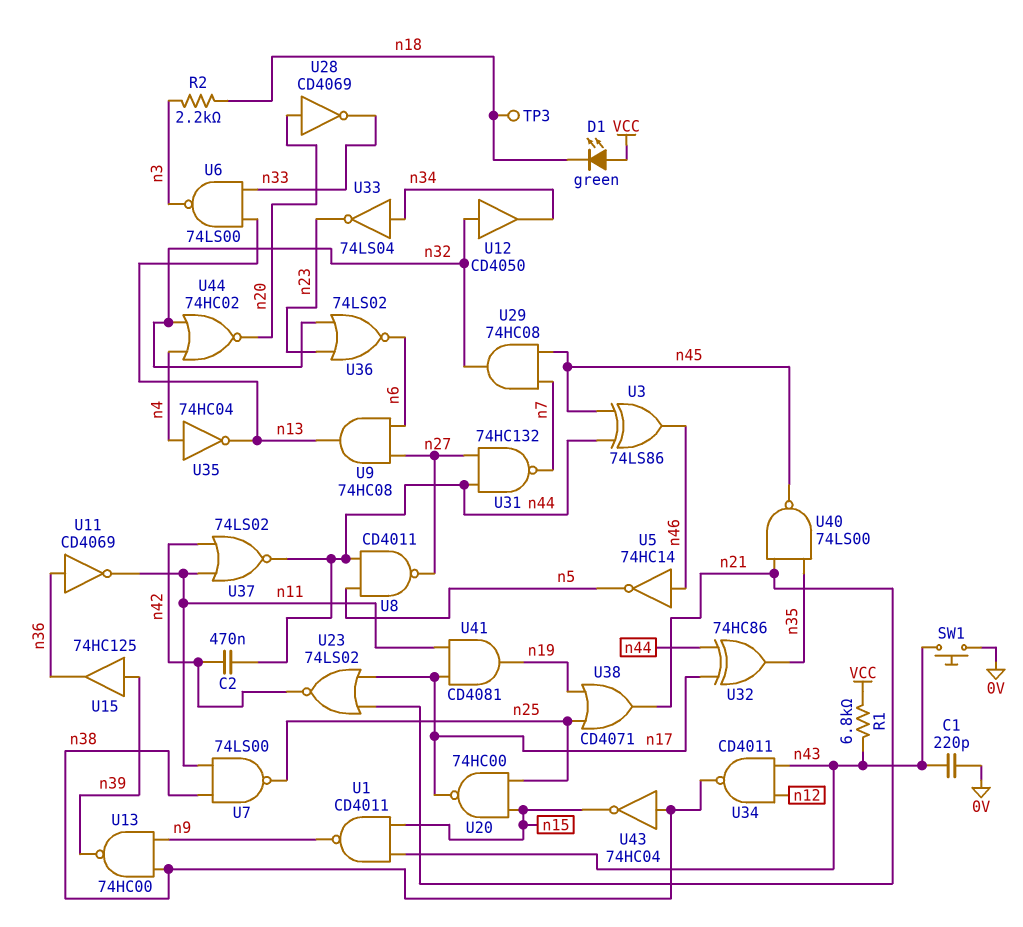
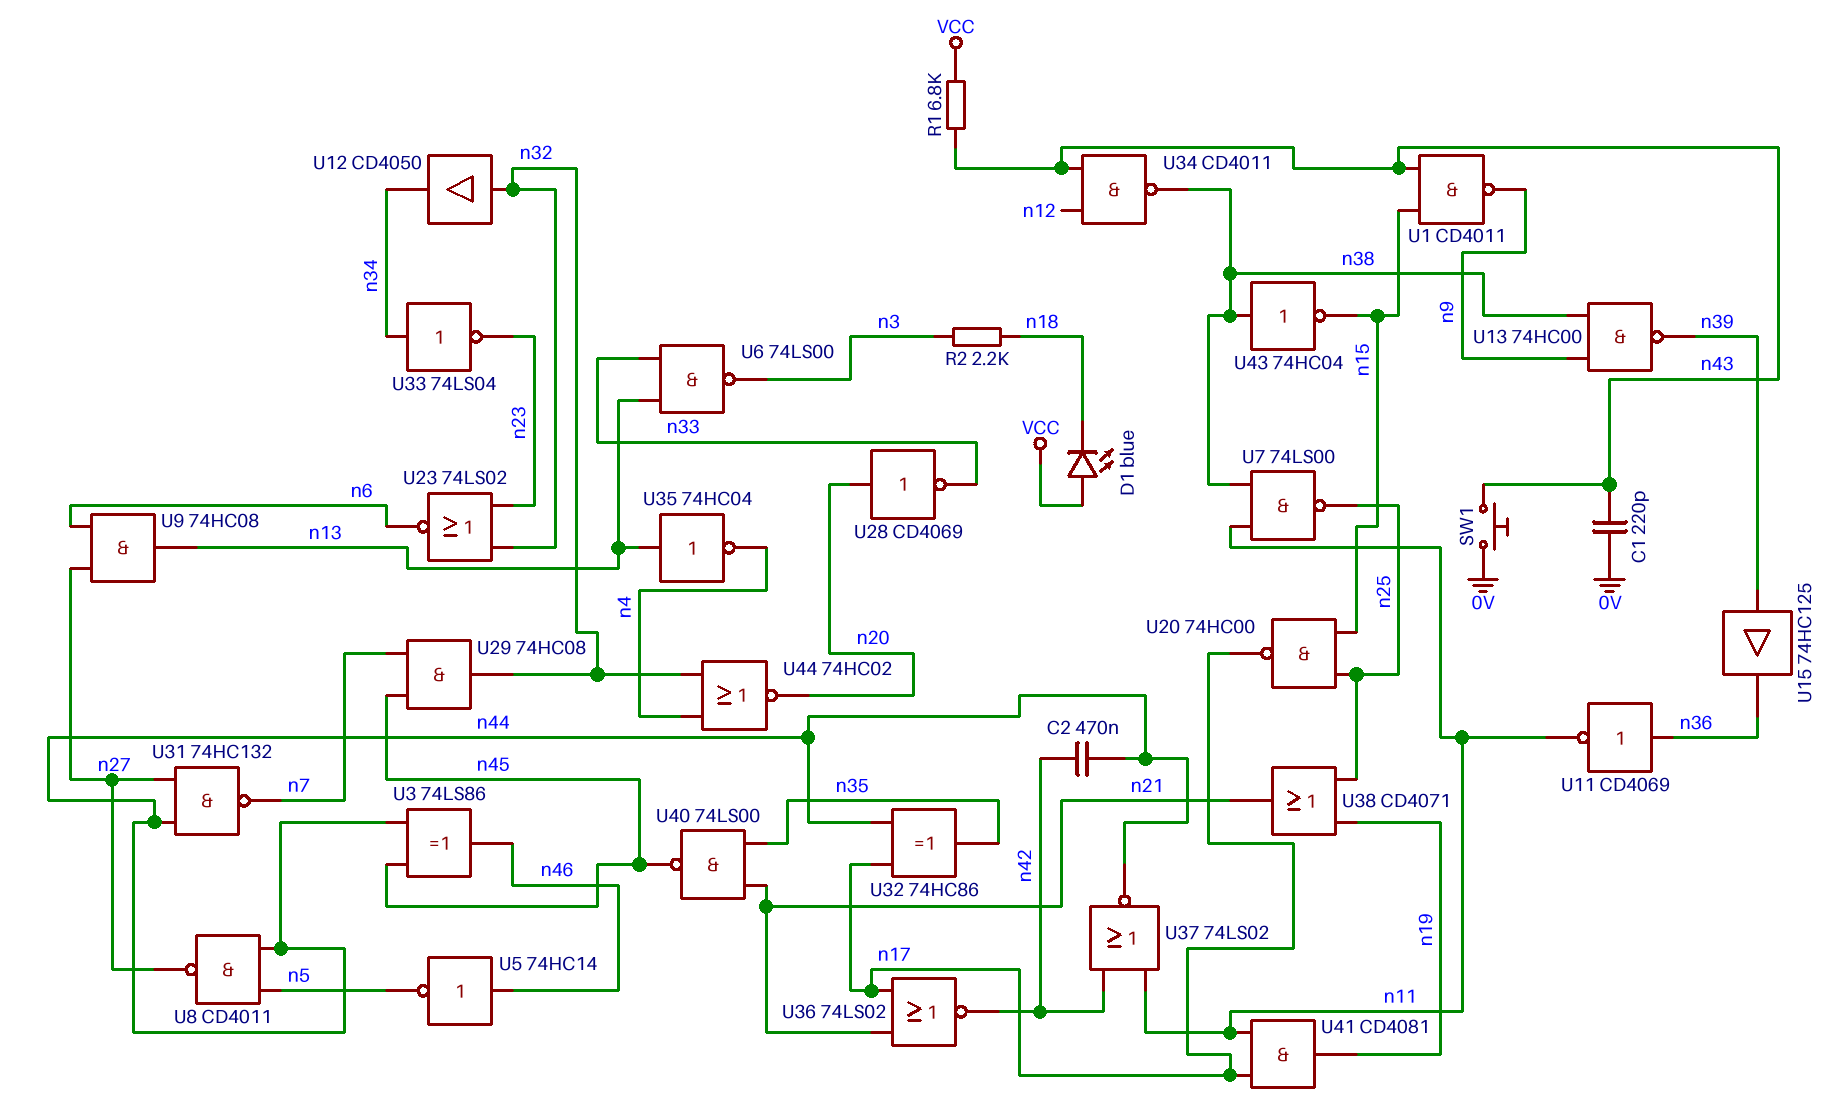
D1: LED green (A VCC, K n18) -> LED blue (A VCC, K n18)
TP3: test point (n18) -> none
U23: NOR 74LS02 (in n17, in n21, out n42) -> NOR 74LS02 (in n23, in n32, out n6)
U35: NOT 74HC04 (in n4, out n13) -> NOT 74HC04 (in n13, out n4)
U36: NOR 74LS02 (in n23, in n32, out n6) -> NOR 74LS02 (in n17, in n21, out n42)

